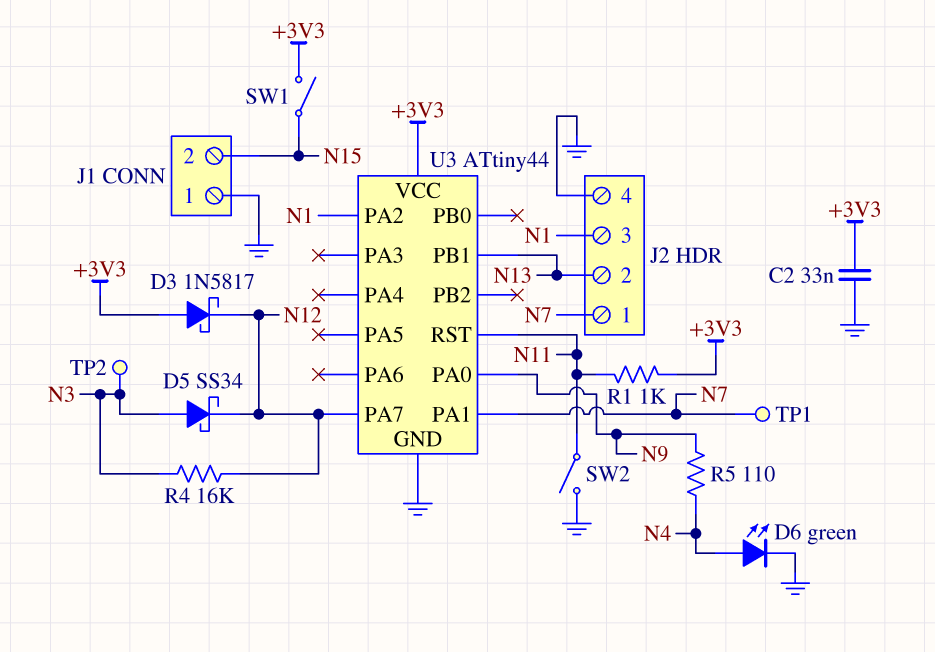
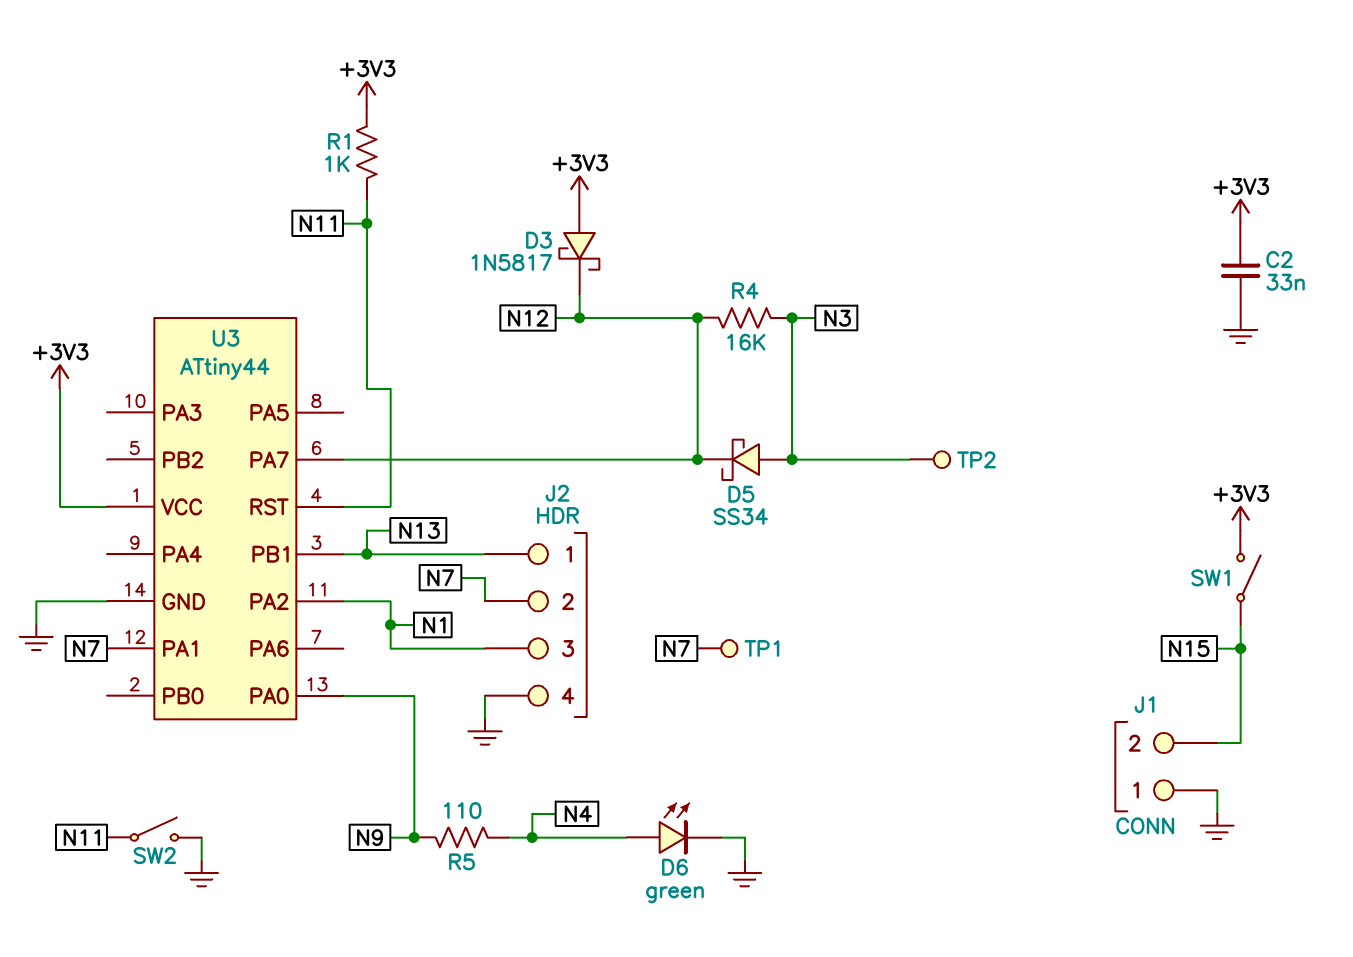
J2 pin 1: N7 -> N13
J2 pin 2: N13 -> N7

